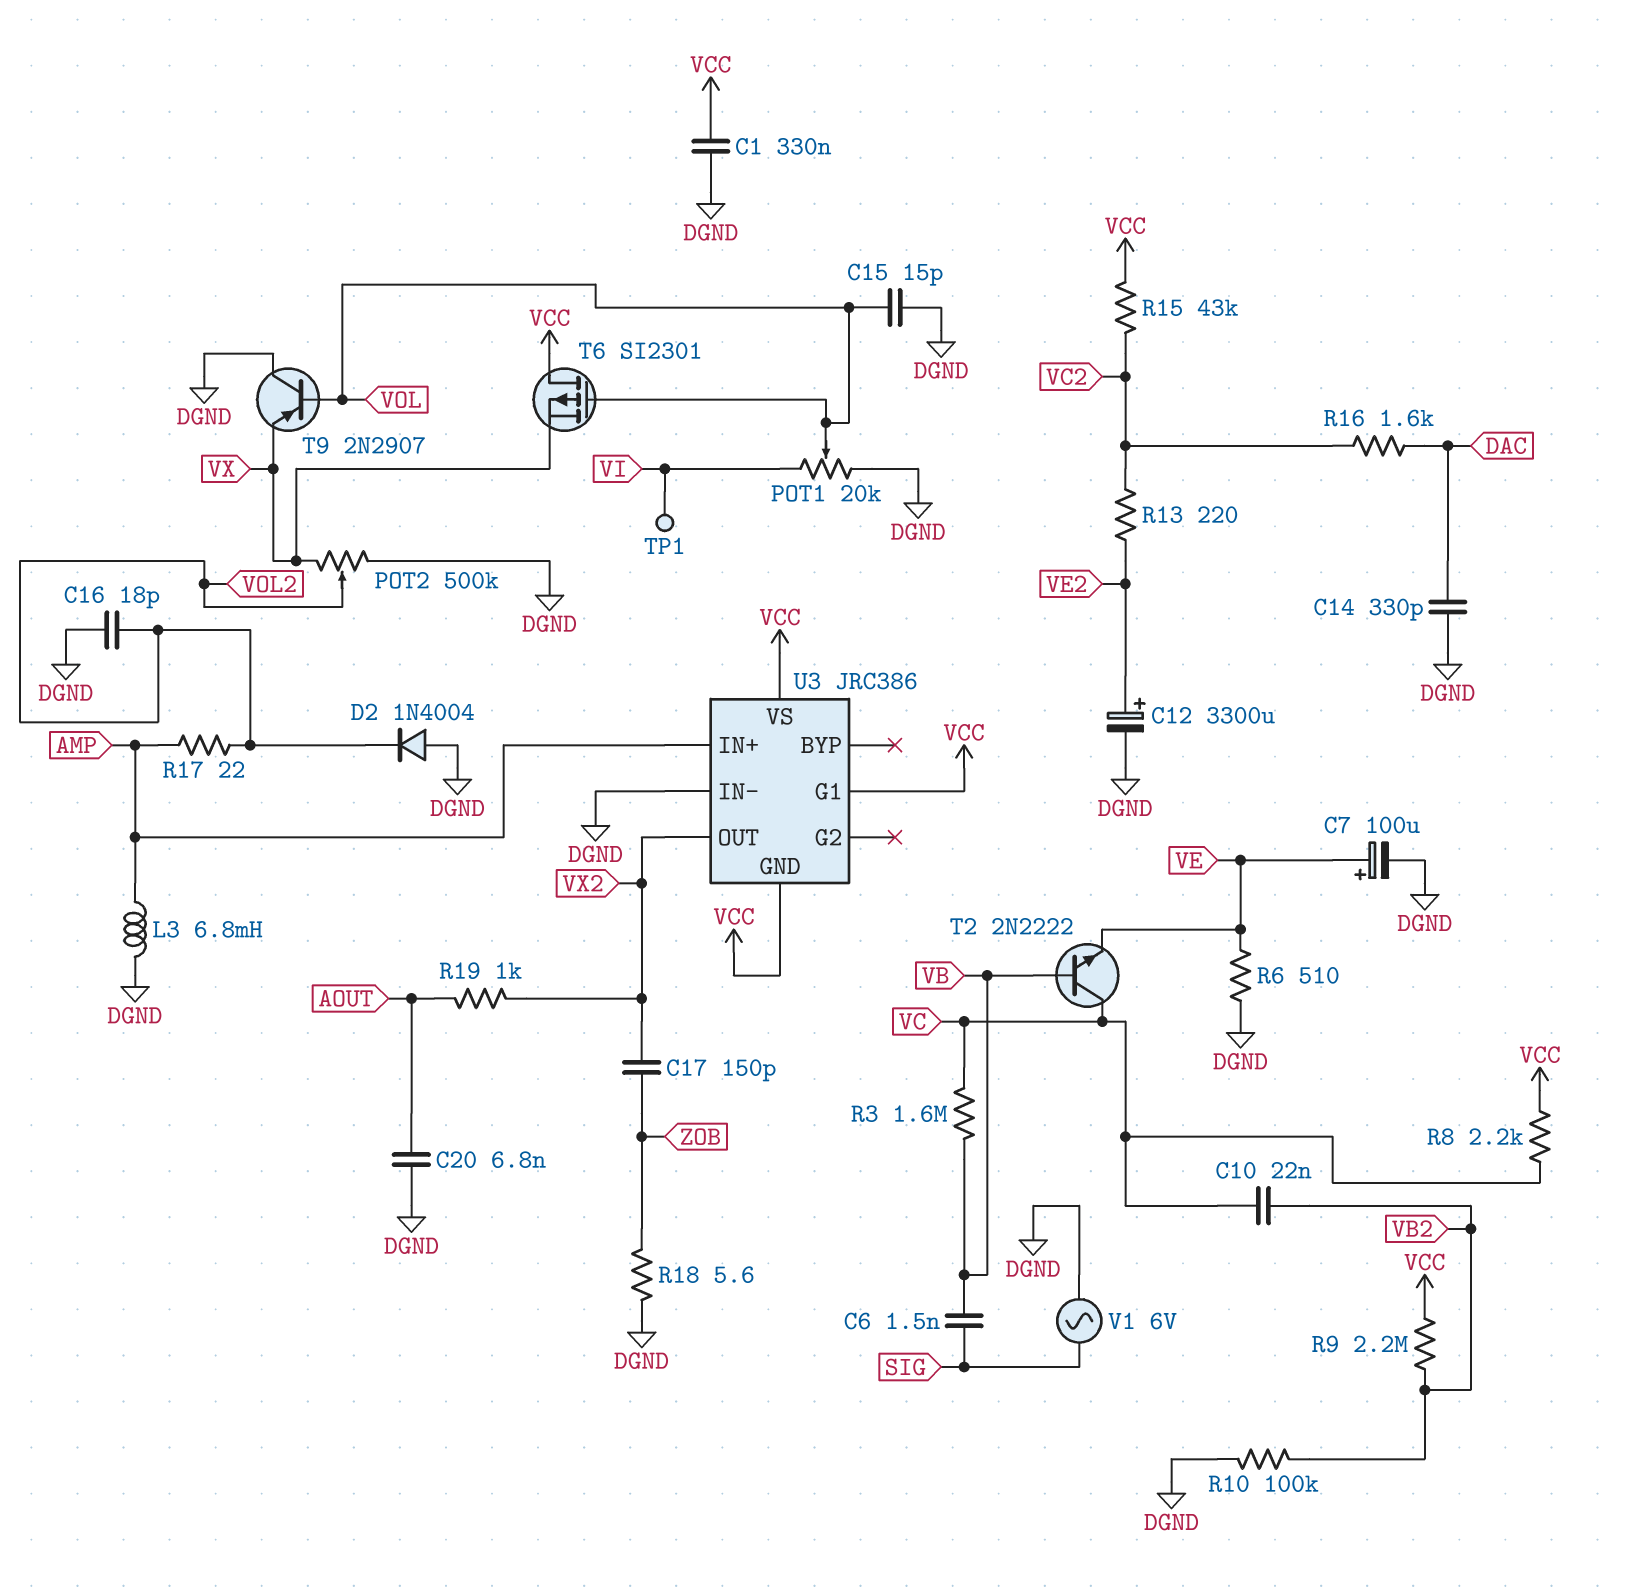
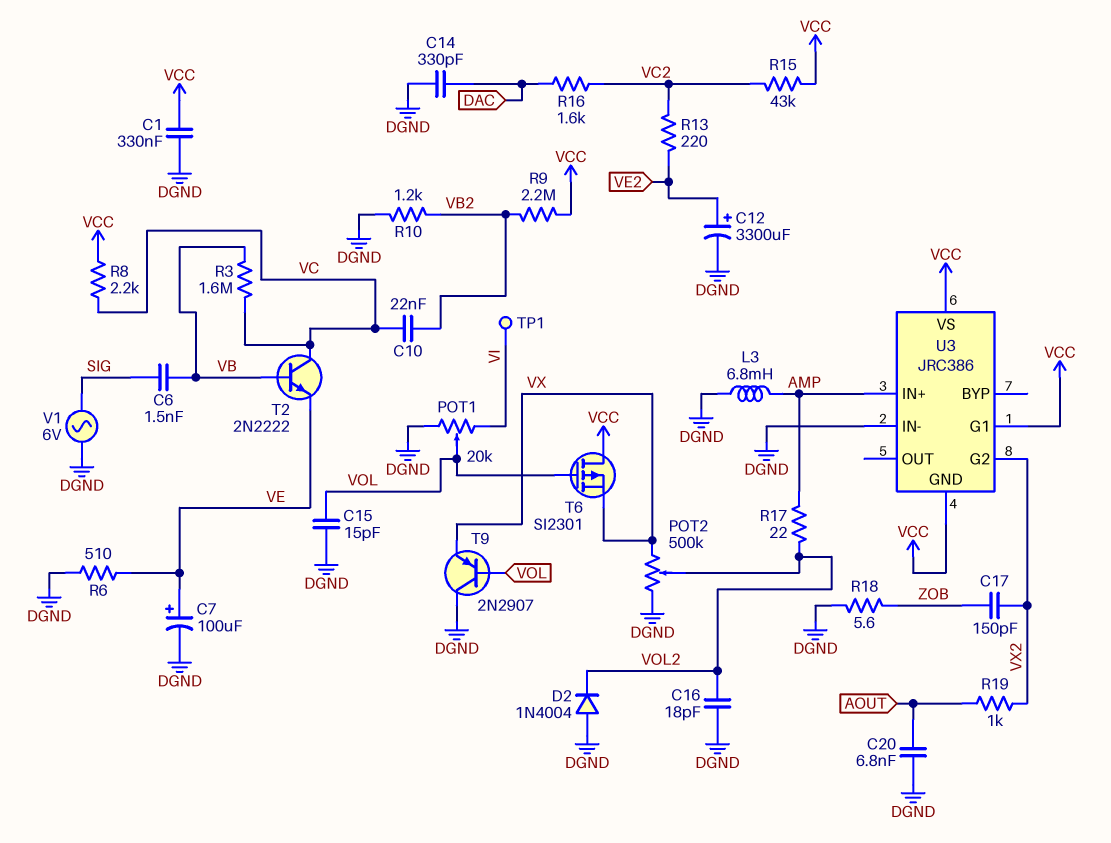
R10: 100k (DGND, VB2) -> 1.2k (DGND, VB2)
U3 pin G2: none -> VX2
U3 pin OUT: VX2 -> none

